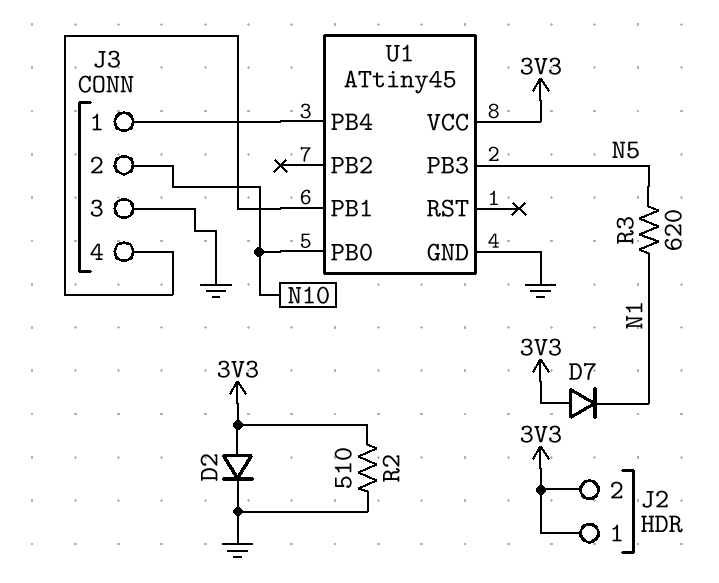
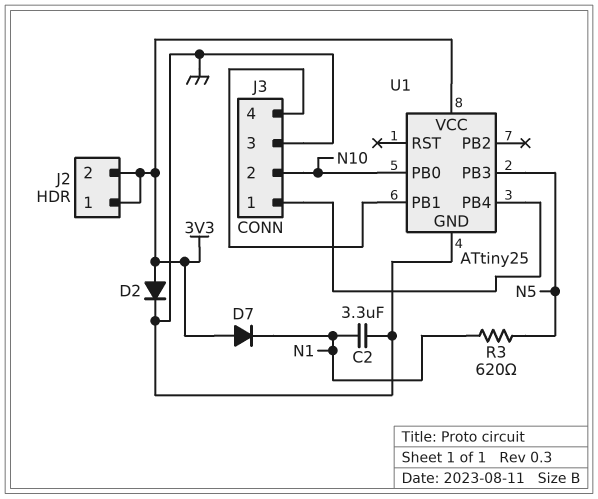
C2: none -> 3.3uF (GND, N1)
R2: 510 (3V3, GND) -> none
U1: ATtiny45 -> ATtiny25

